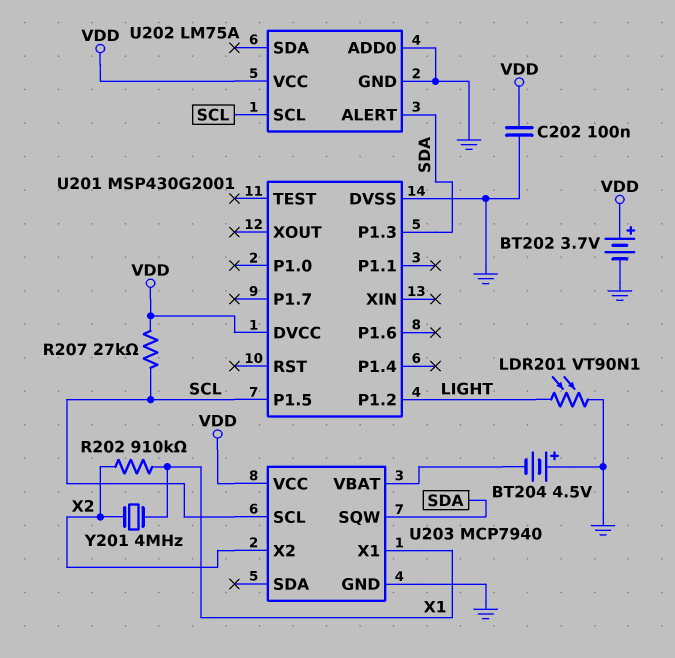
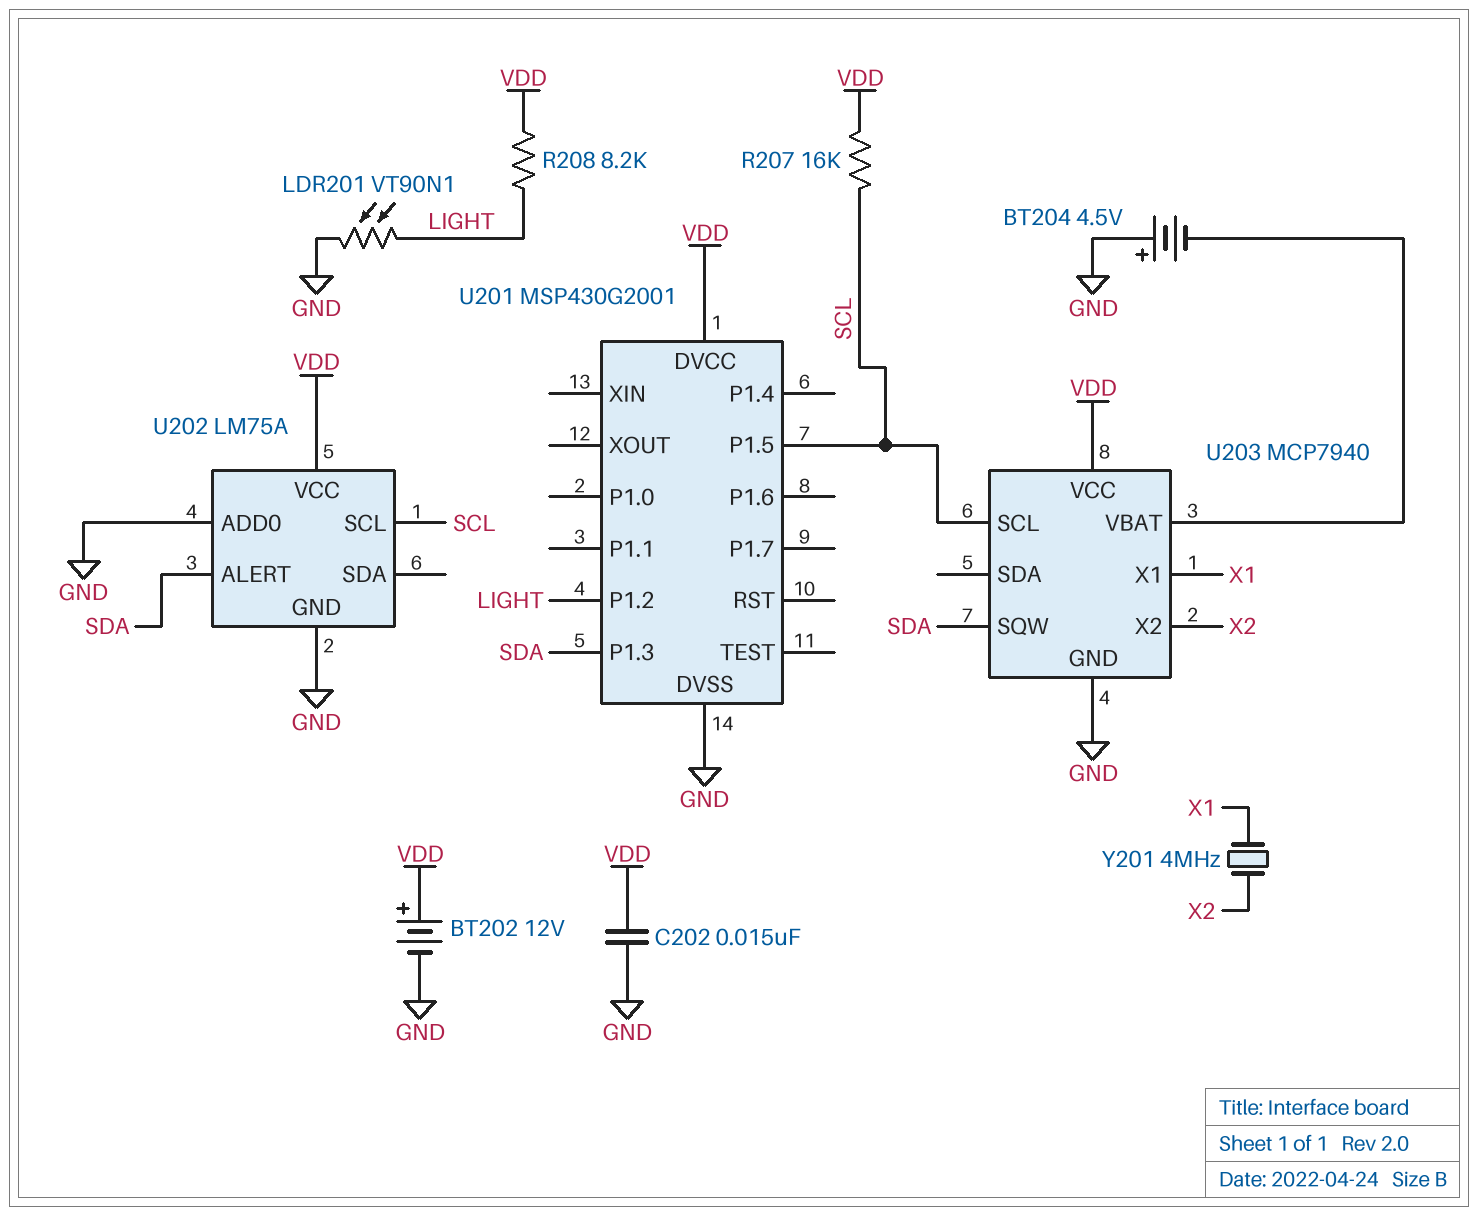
BT202: 3.7V (plus VDD, minus GND) -> 12V (plus VDD, minus GND)
C202: 100nF (GND, VDD) -> 15nF (GND, VDD)
R202: 910k (X1, X2) -> none
R207: 27k (SCL, VDD) -> 16k (SCL, VDD)
R208: none -> 8.2k (LIGHT, VDD)

